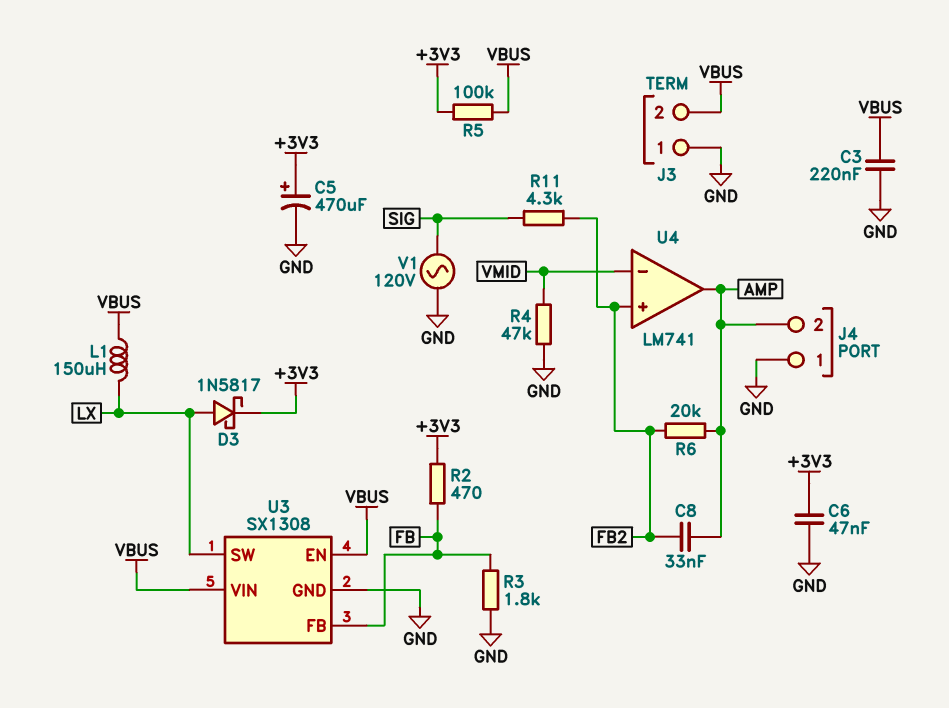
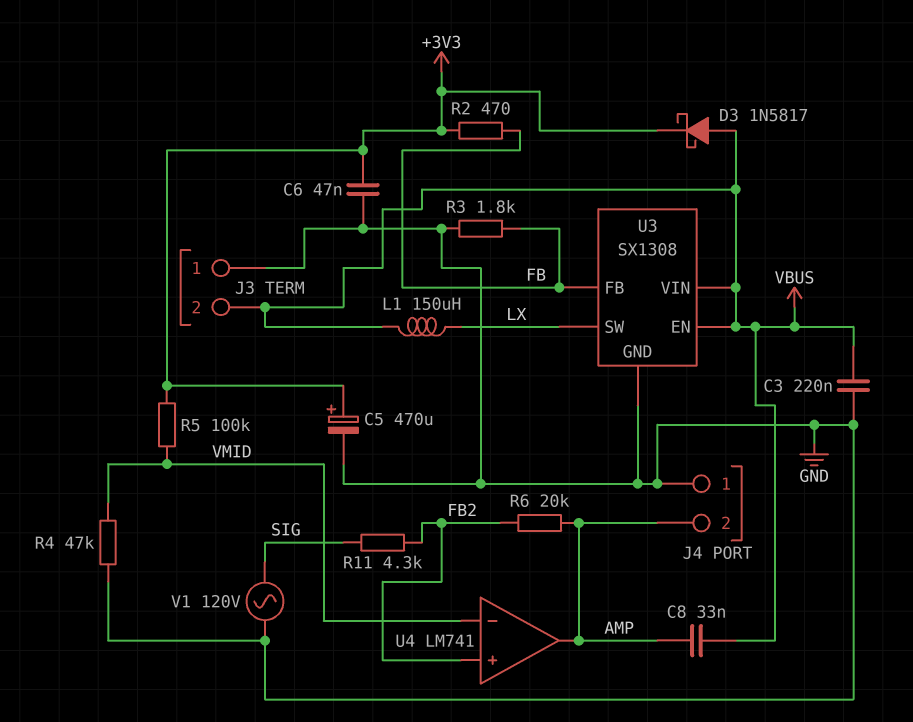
C8: 33nF (AMP, FB2) -> 33nF (AMP, VBUS)
D3: schottky 1N5817 (A LX, K +3V3) -> schottky 1N5817 (A VBUS, K +3V3)
R5: 100k (+3V3, VBUS) -> 100k (+3V3, VMID)

